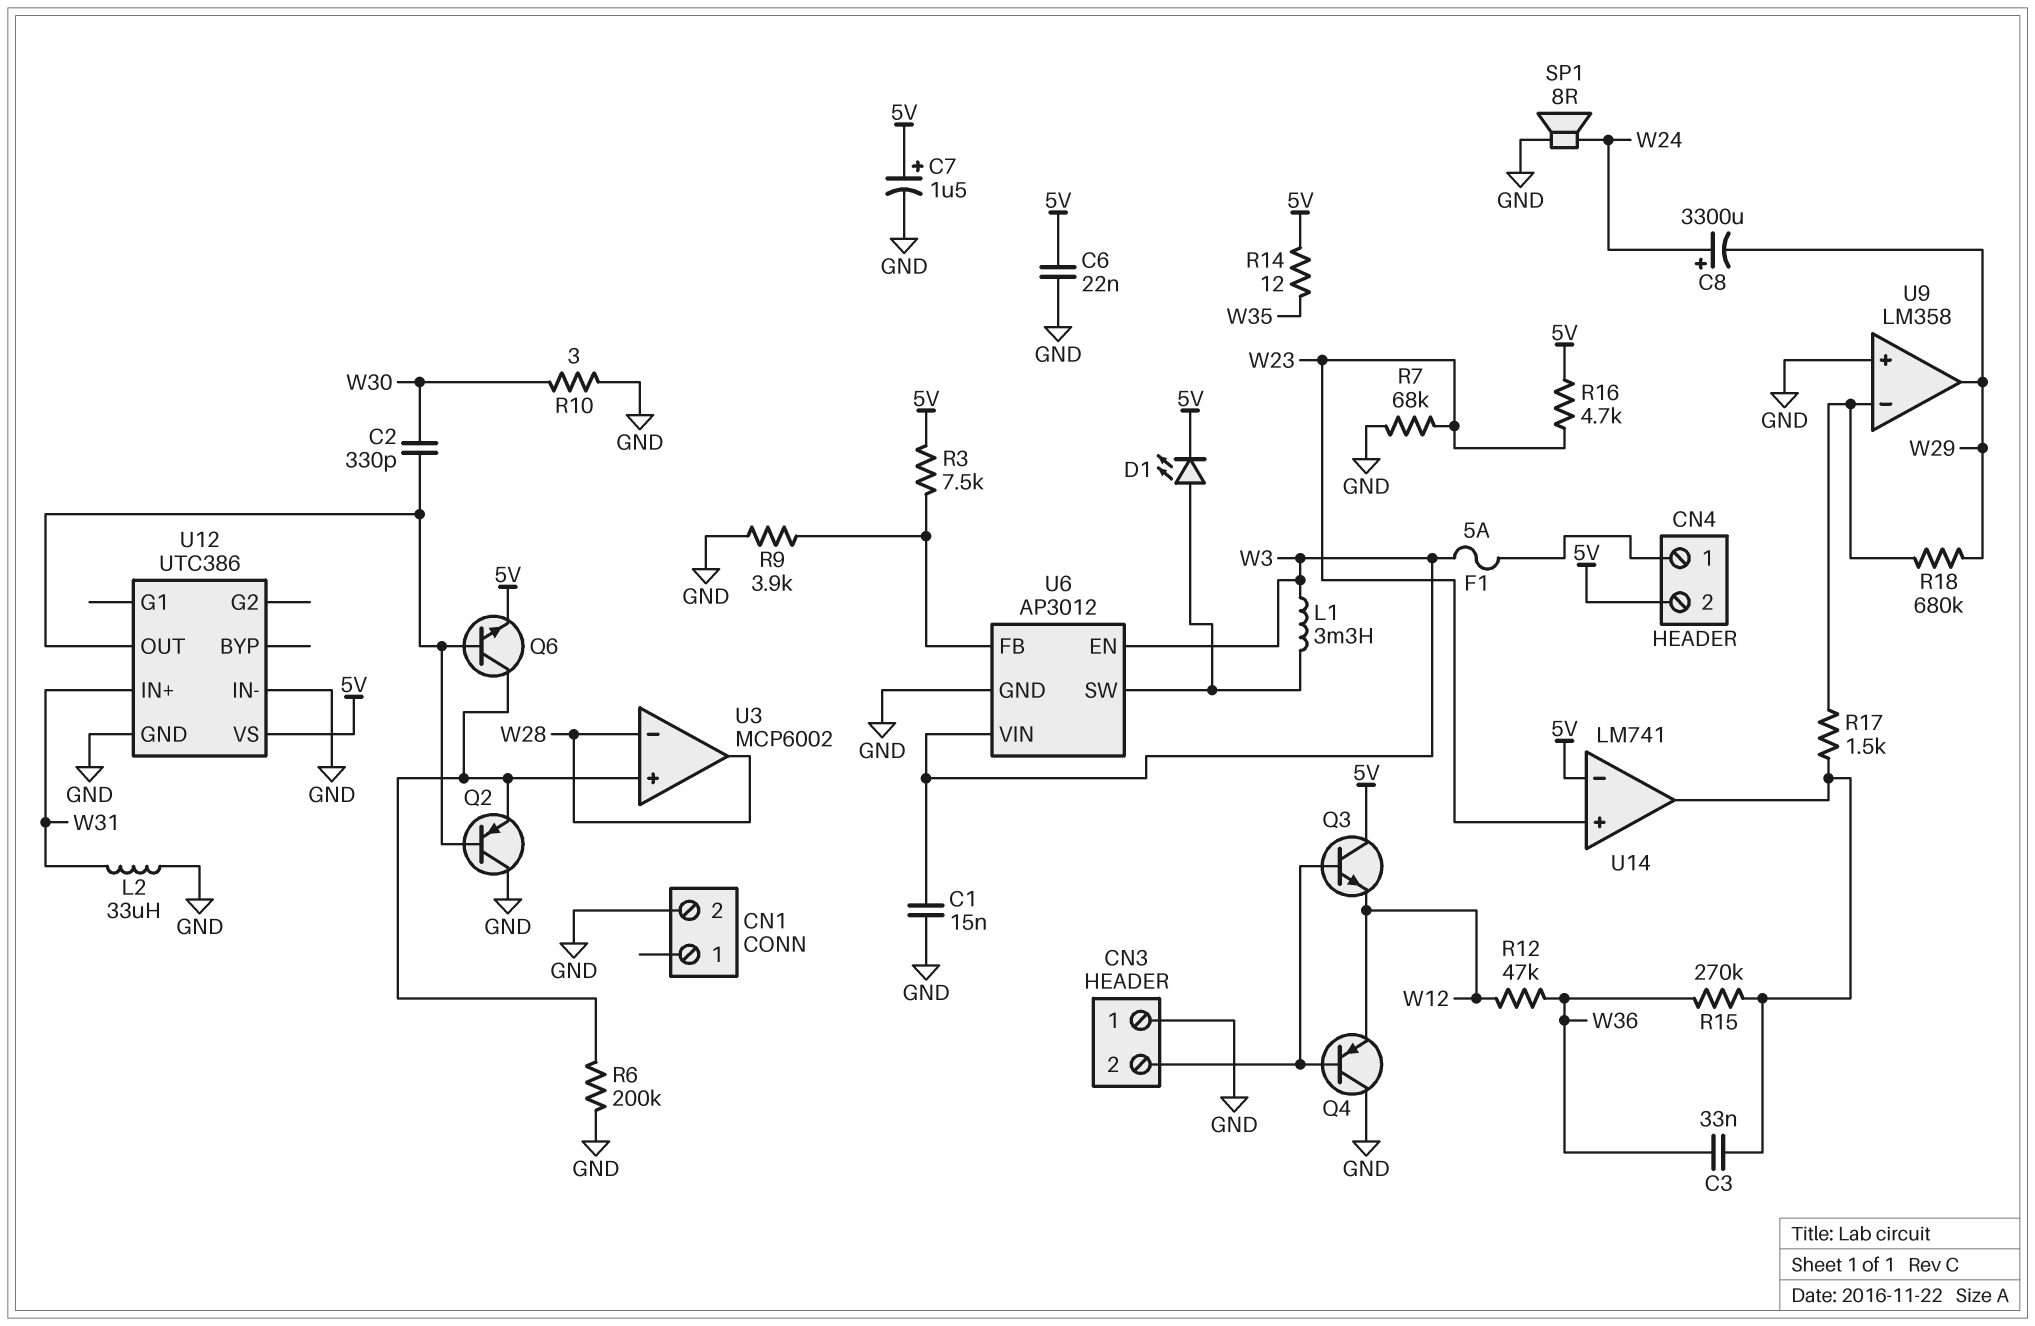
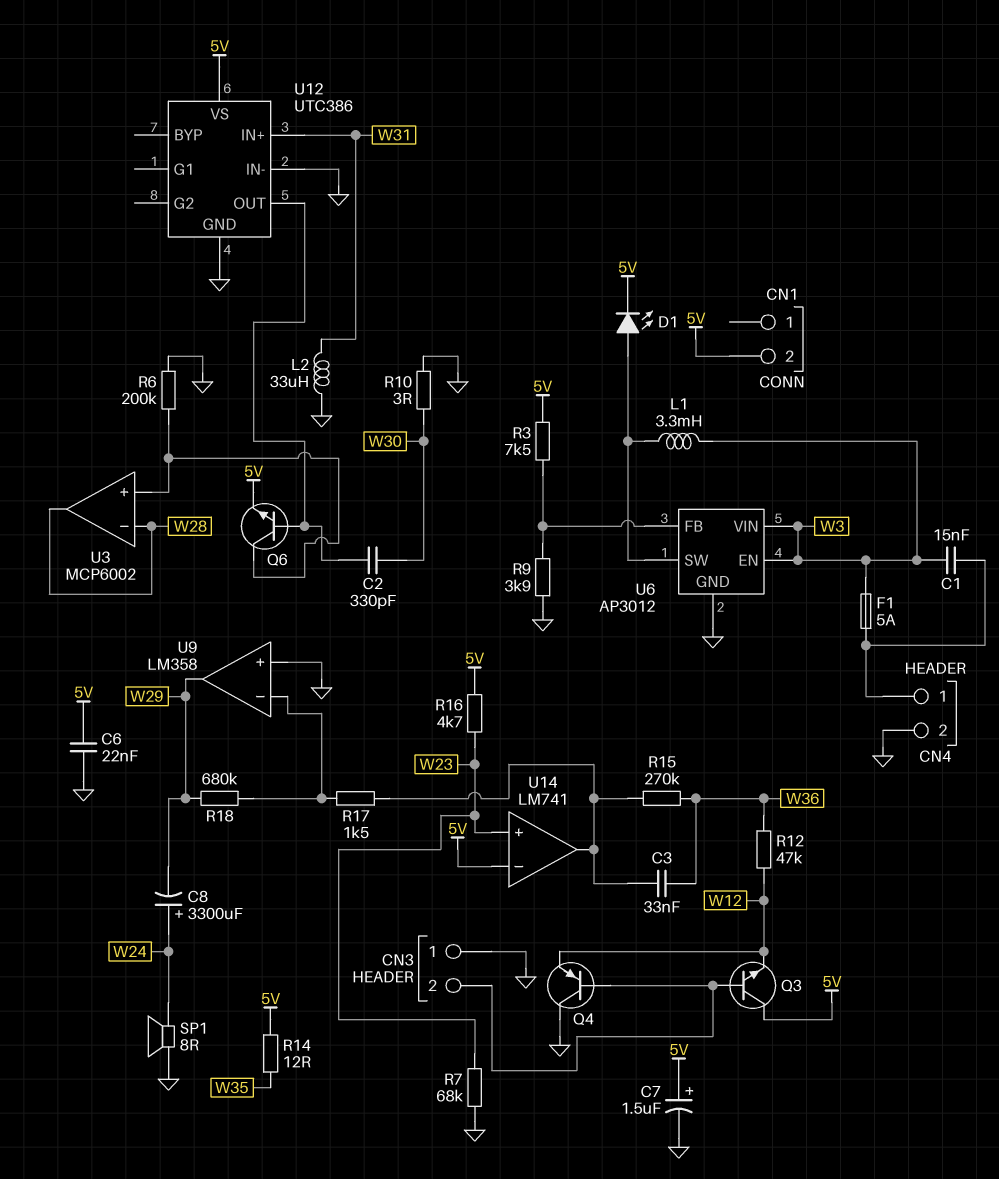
C1: 15nF (GND, W3) -> 15nF (CN4/1, W3)
CN1 pin 2: GND -> 5V
CN4 pin 2: 5V -> GND
Q2: PNP (B U12/OUT, C GND, E U3/in+) -> none

